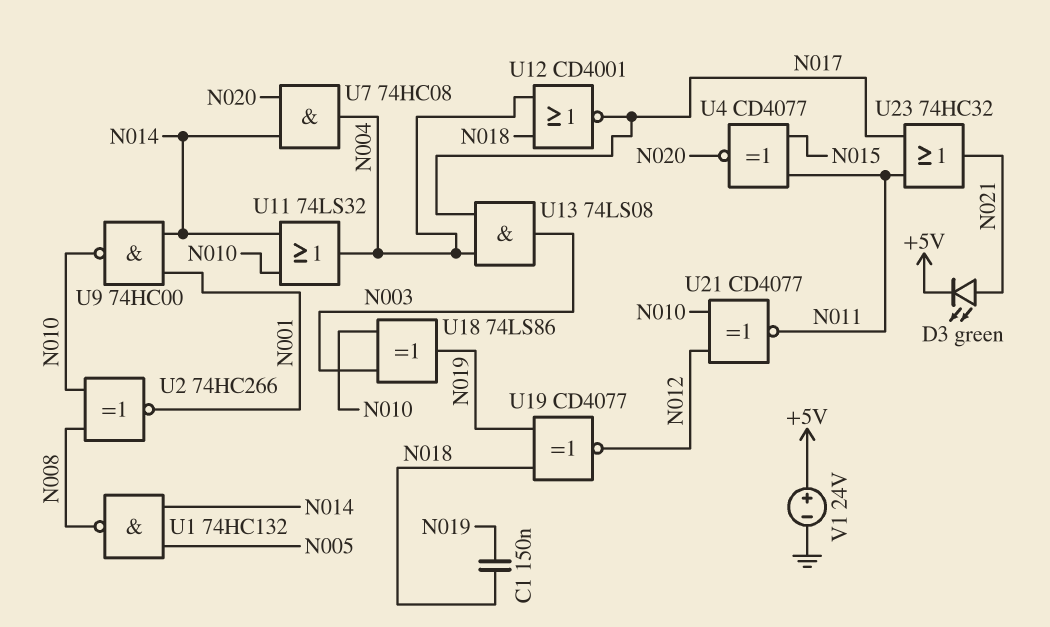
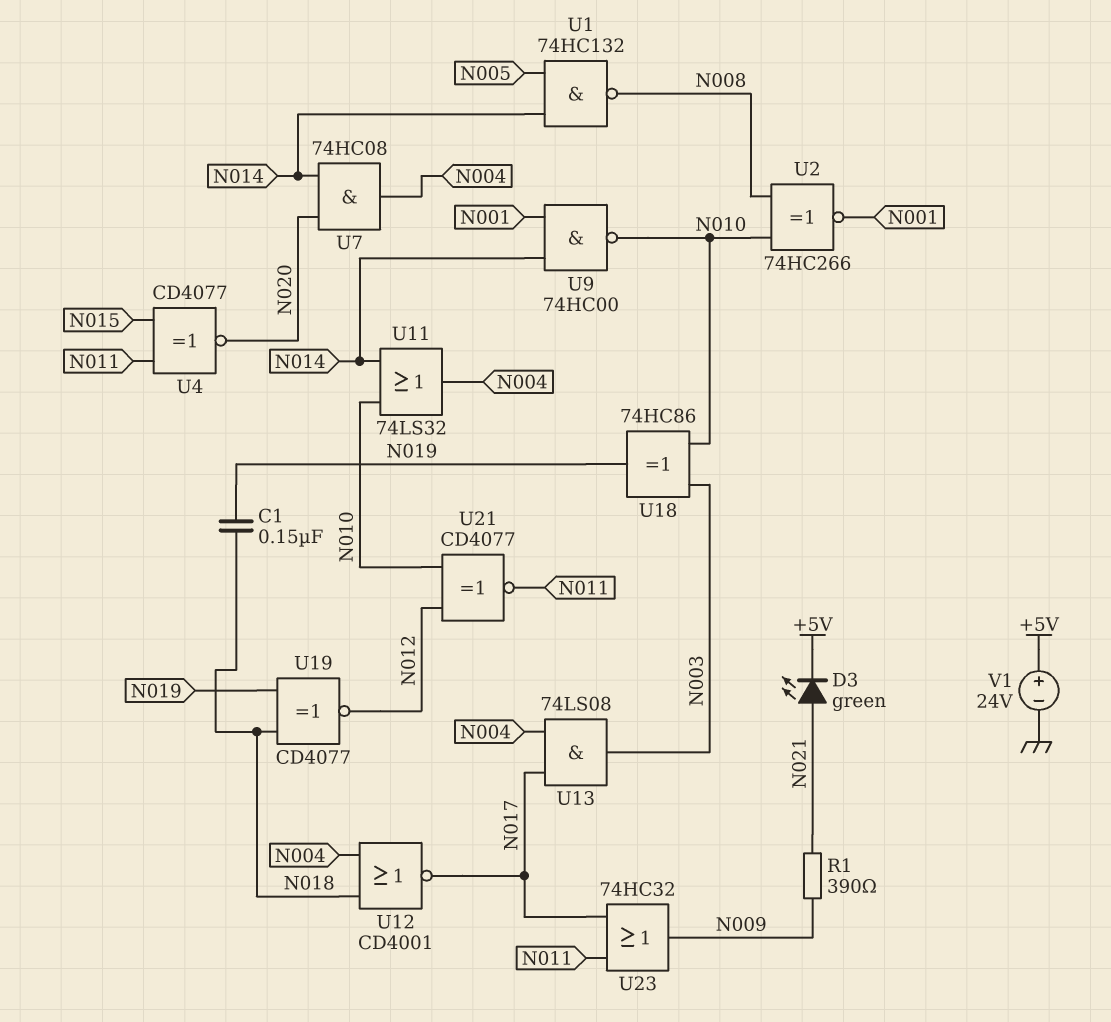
R1: none -> 390 (N009, N021)
U18: XOR 74LS86 (in N003, in N010, out N019) -> XOR 74HC86 (in N003, in N010, out N019)
U23: OR 74HC32 (in N011, in N017, out N021) -> OR 74HC32 (in N011, in N017, out N009)

